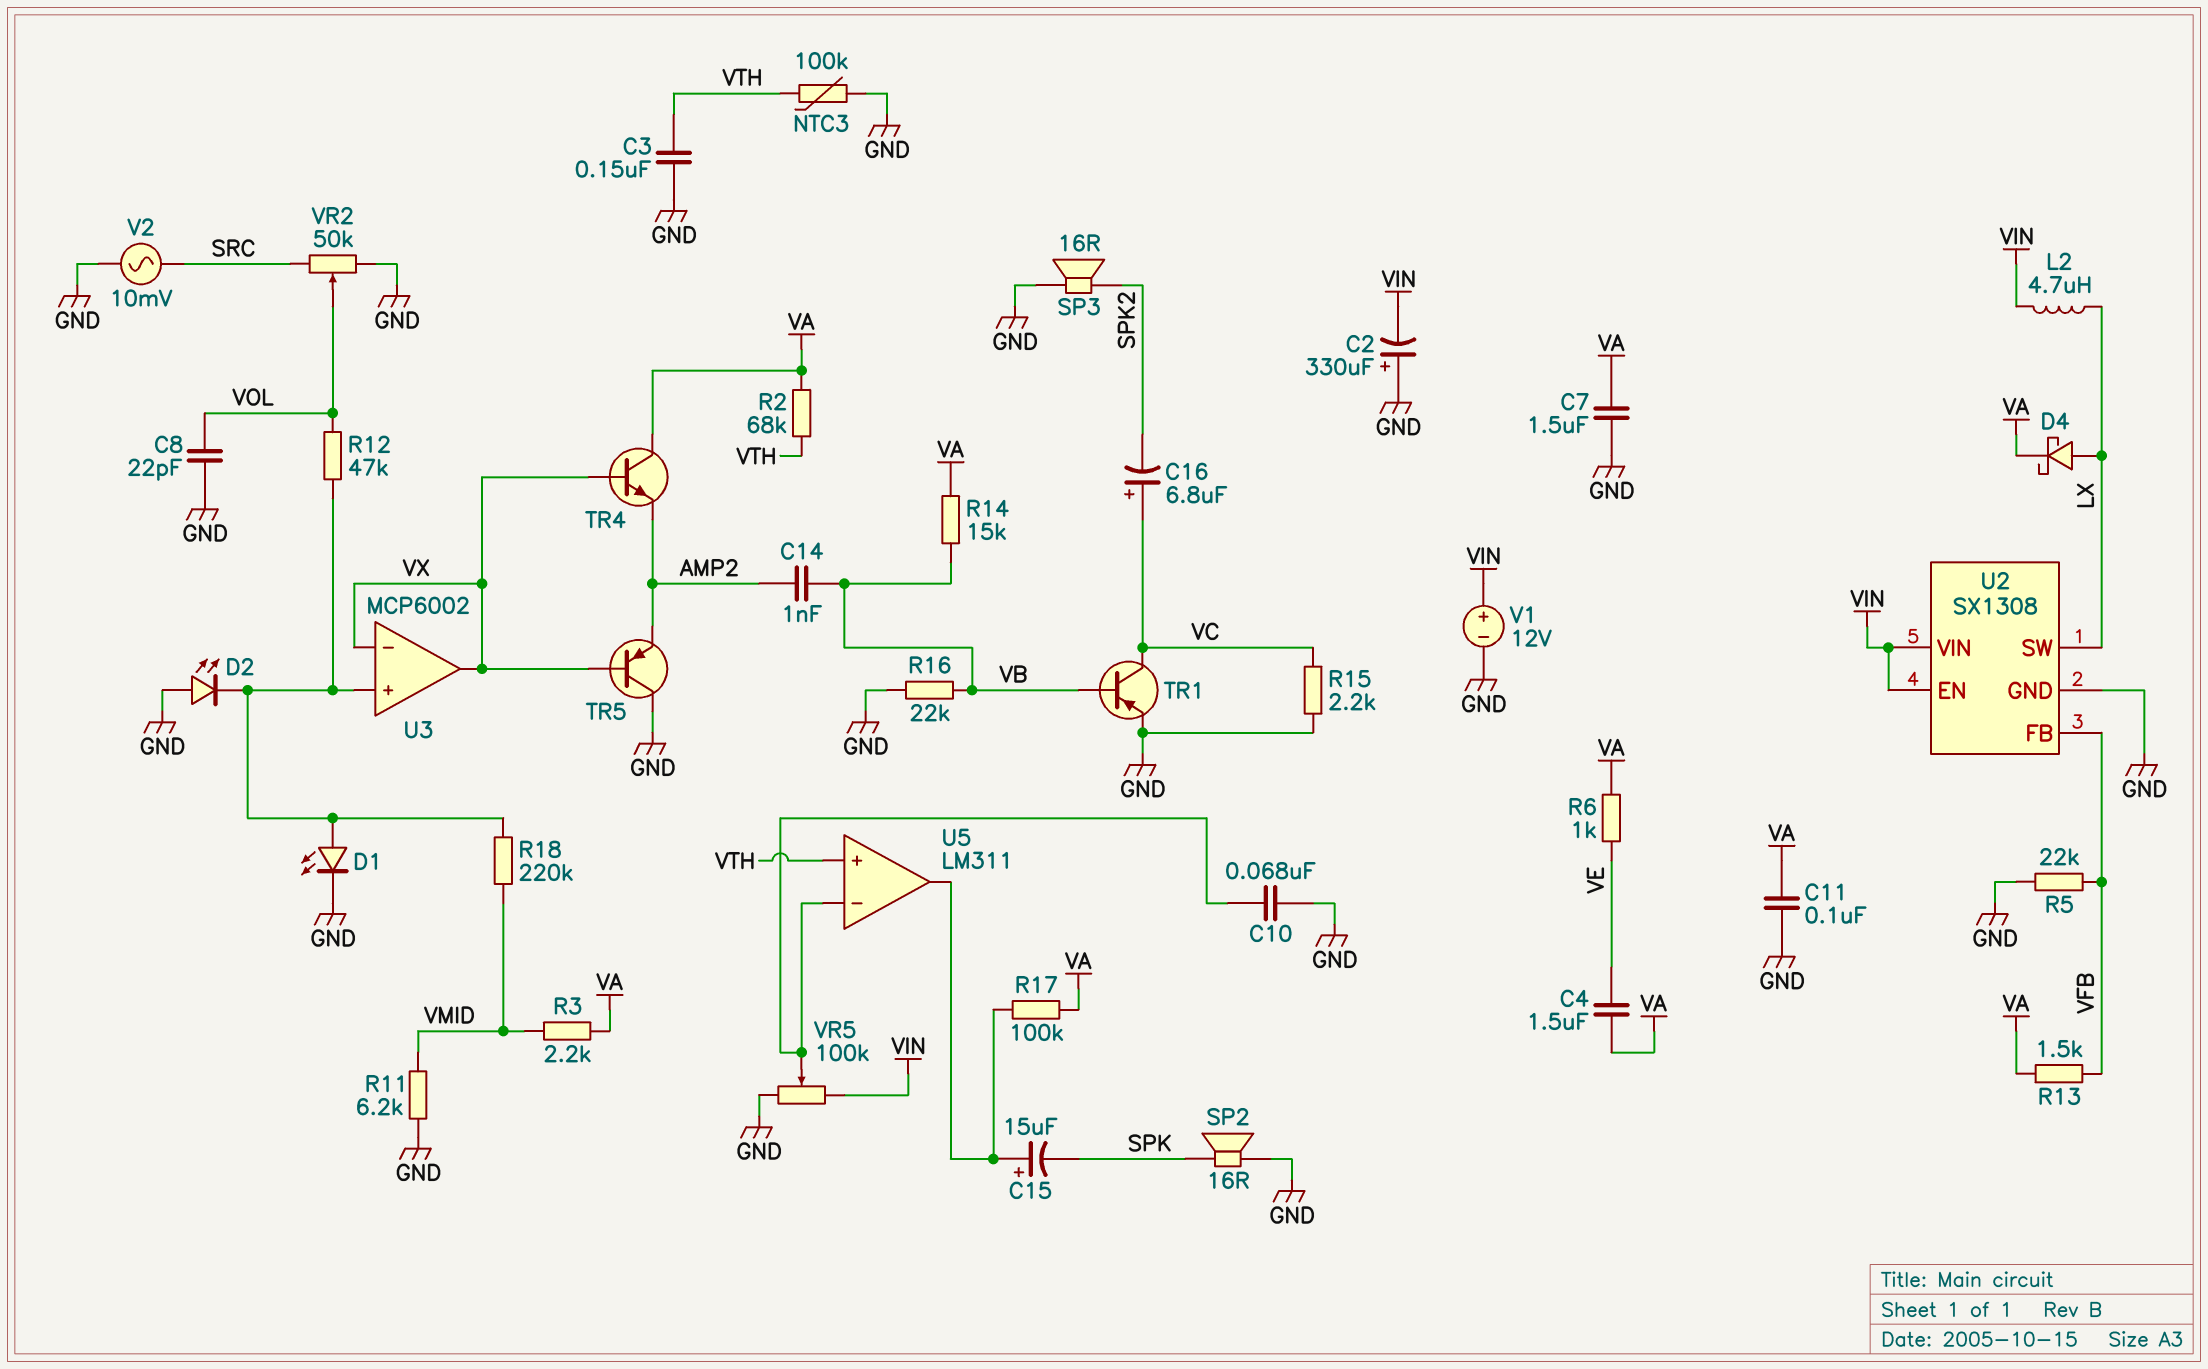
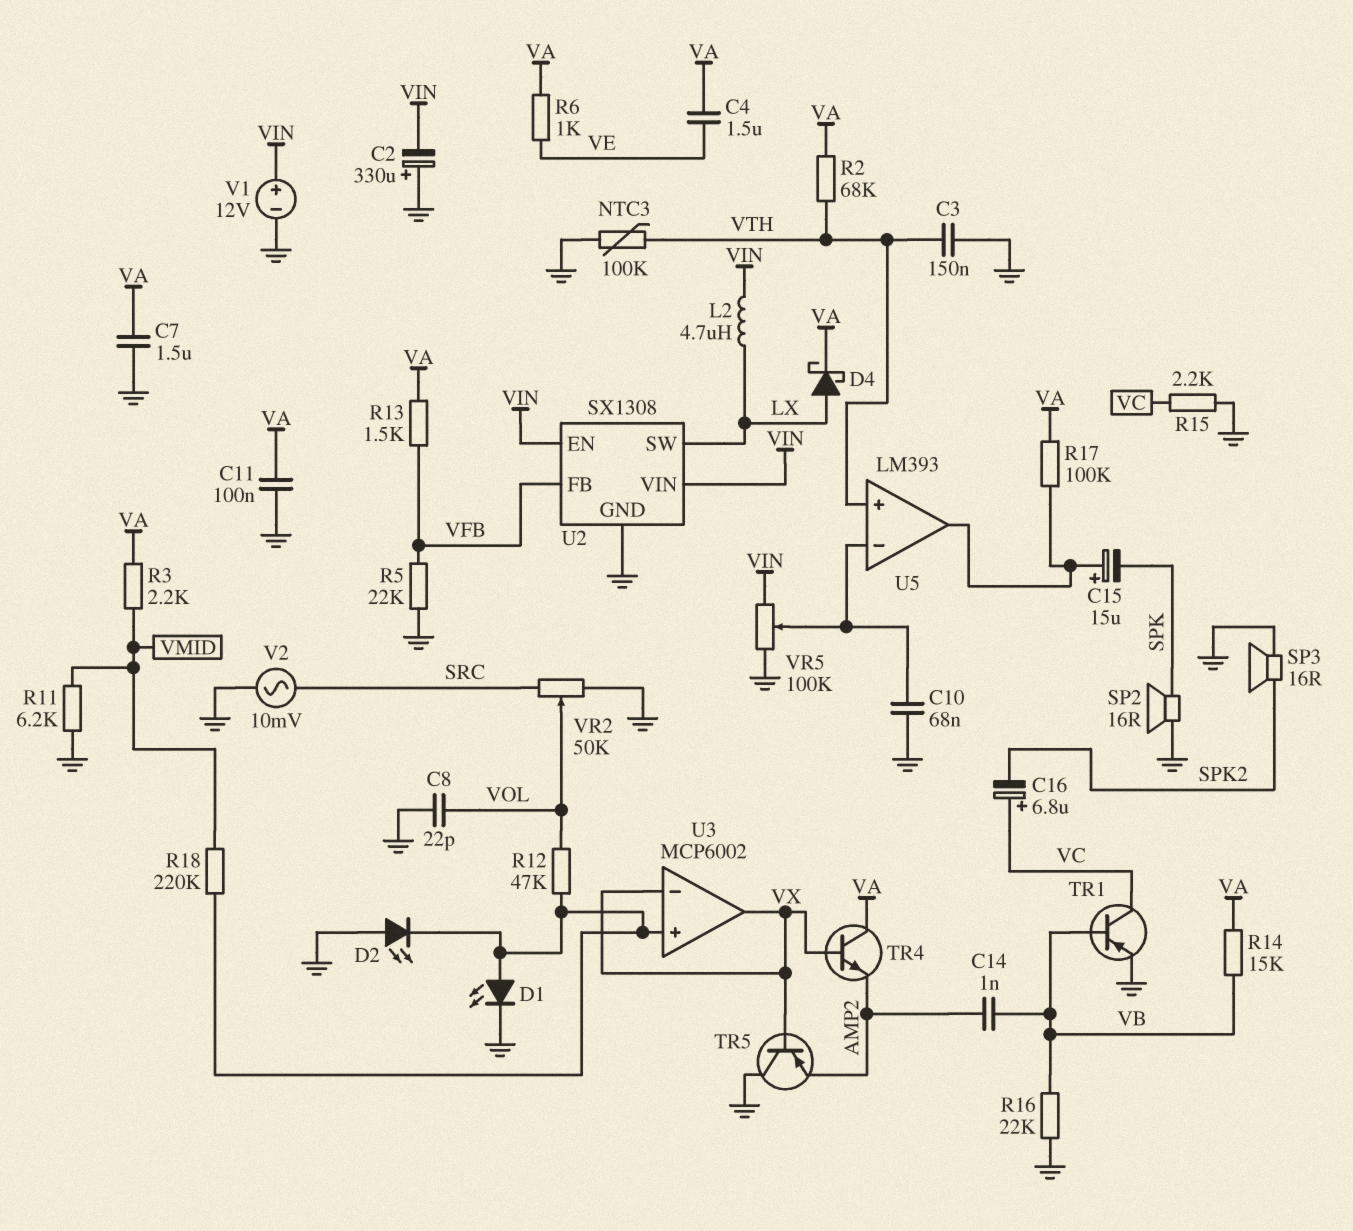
U5: LM311 -> LM393

